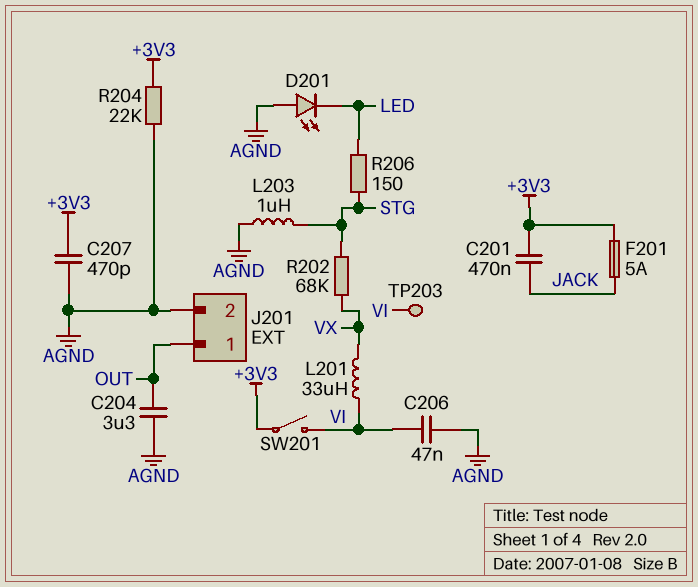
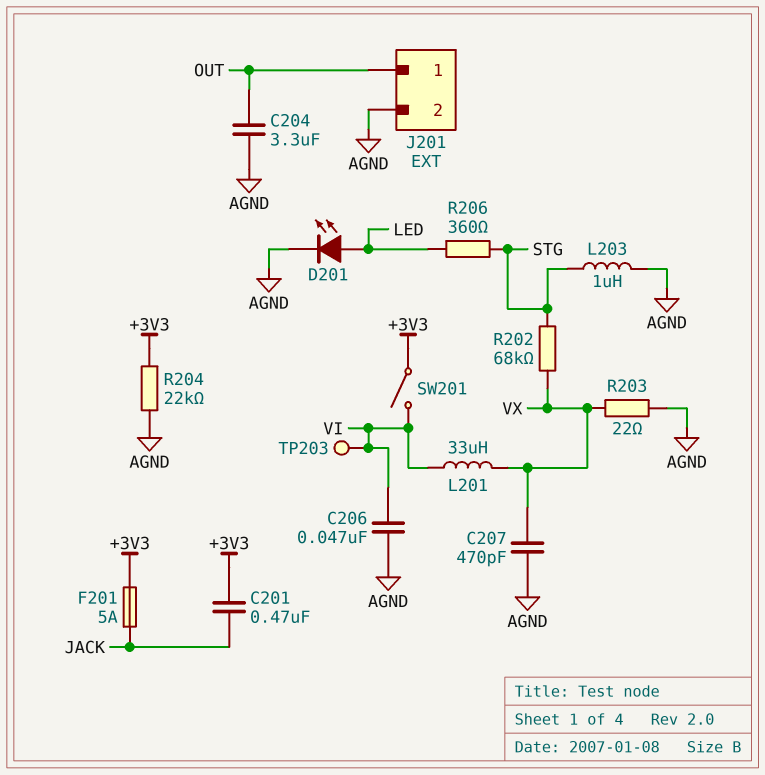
C207: 470pF (+3V3, AGND) -> 470pF (AGND, VX)
D201: LED (A AGND, K LED) -> LED (A LED, K AGND)
R203: none -> 22 (AGND, VX)
R206: 150 (LED, STG) -> 360 (LED, STG)

